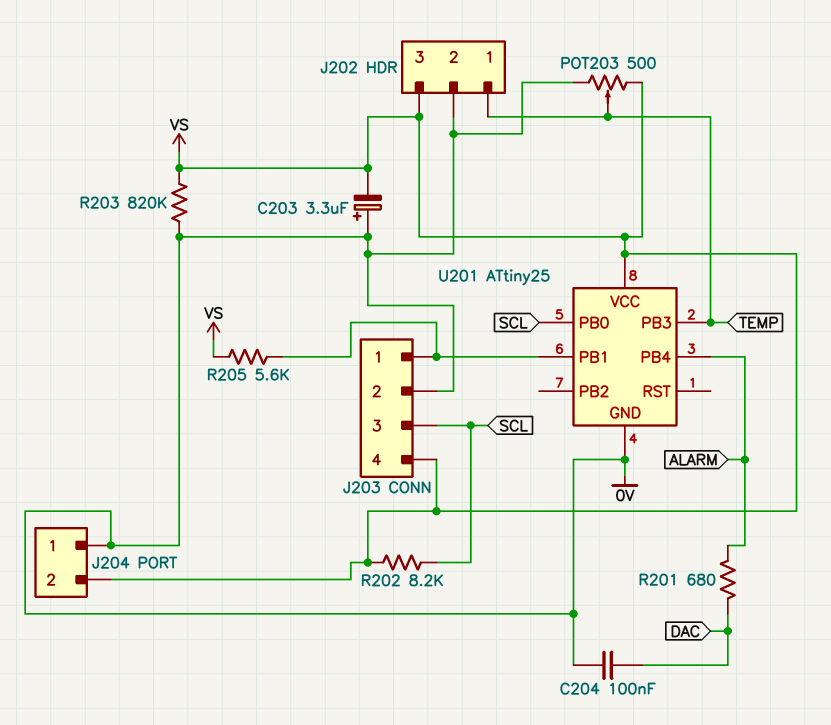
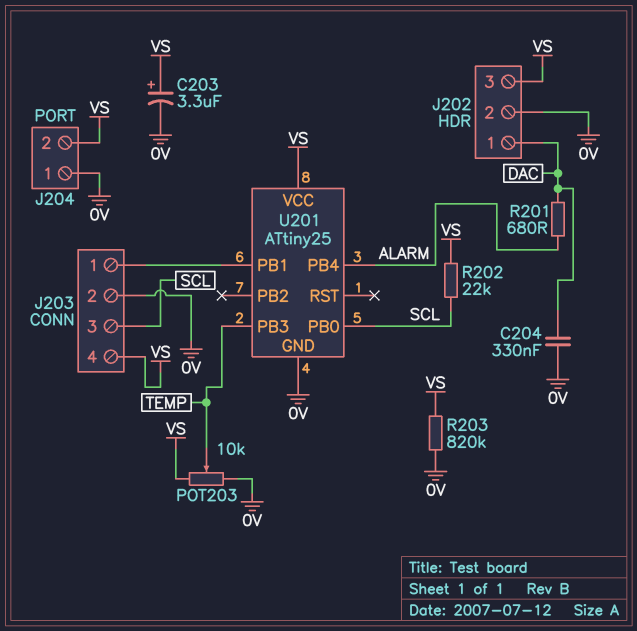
C203: 3.3uF (plus 0V, minus VS) -> 3.3uF (plus VS, minus 0V)
C204: 100nF (0V, DAC) -> 330nF (0V, DAC)
J202 pin 1: TEMP -> DAC
POT203: 500 (0V, VS, wiper TEMP) -> 10k (0V, VS, wiper TEMP)
R202: 8.2k (SCL, VS) -> 22k (SCL, VS)
R205: 5.6k (J203/1, VS) -> none

